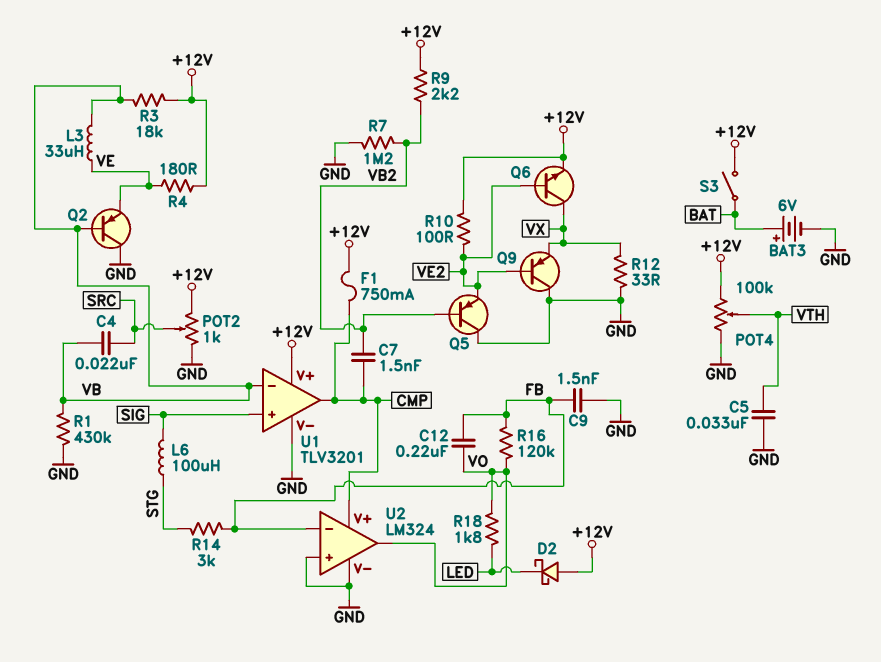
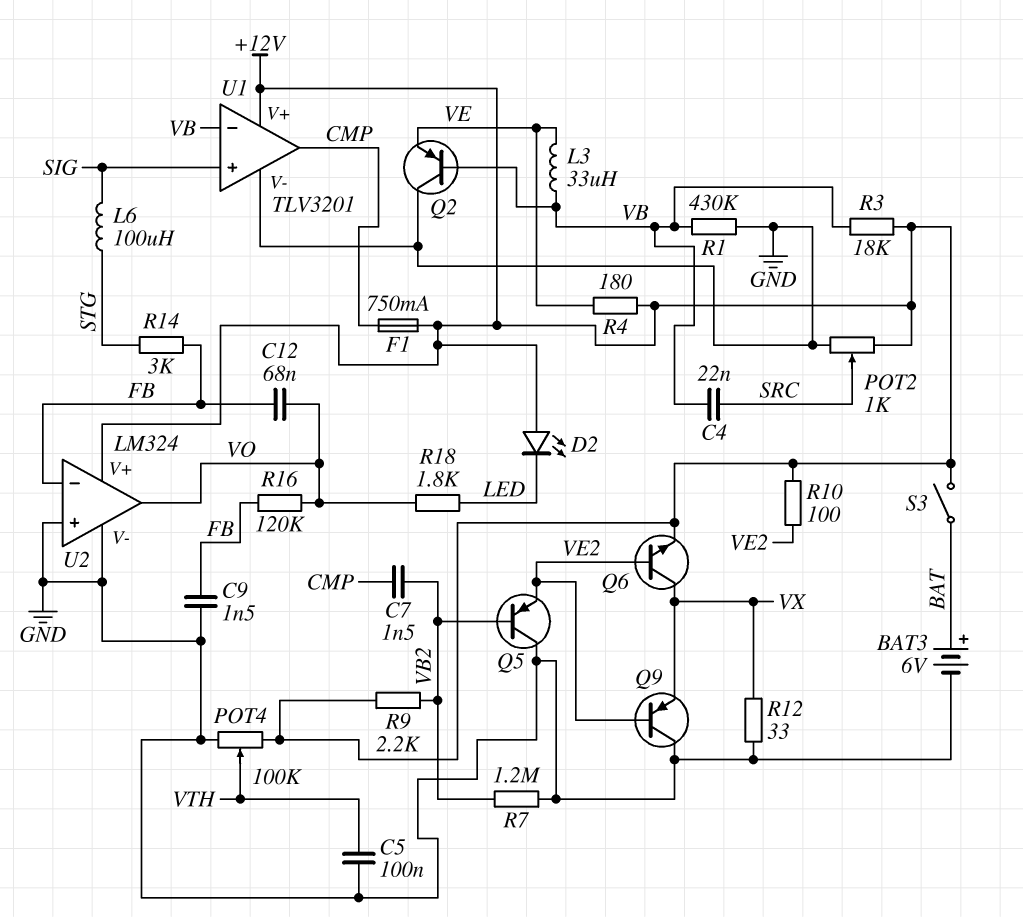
C5: 33nF (GND, VTH) -> 100nF (GND, VTH)
C12: 220nF (FB, VO) -> 68nF (FB, VO)
D2: schottky (A +12V, K LED) -> LED (A +12V, K LED)
U2 pin V+: CMP -> +12V

